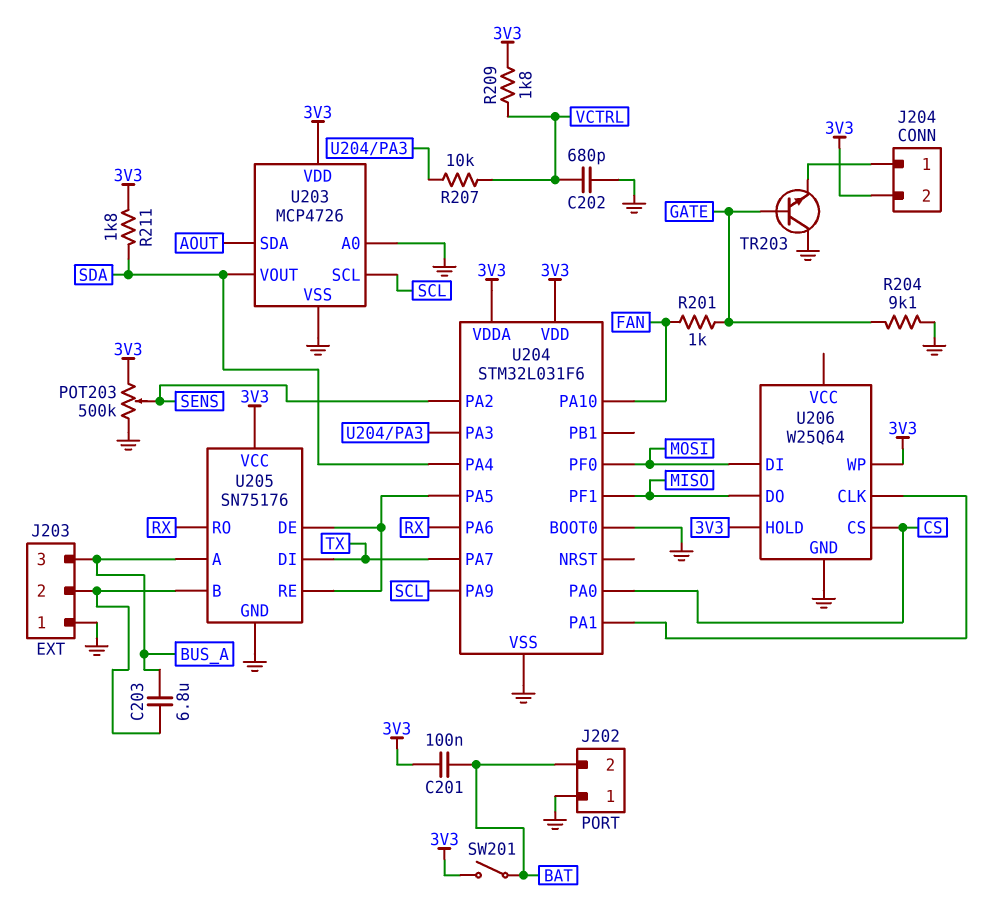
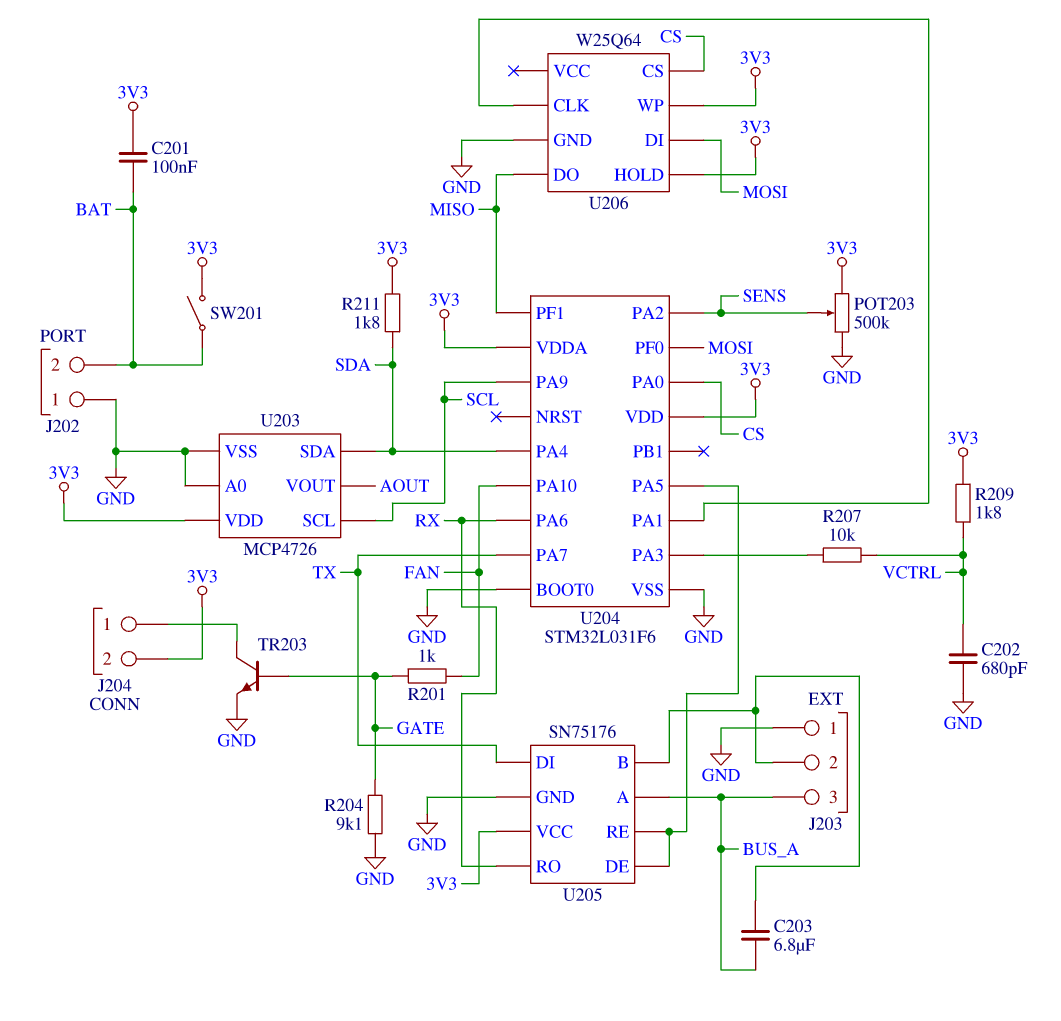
TR203: NPN (B GATE, C GND, E J204/1) -> NPN (B GATE, C J204/1, E GND)
U203 pin SDA: AOUT -> SDA
U203 pin VOUT: SDA -> AOUT

